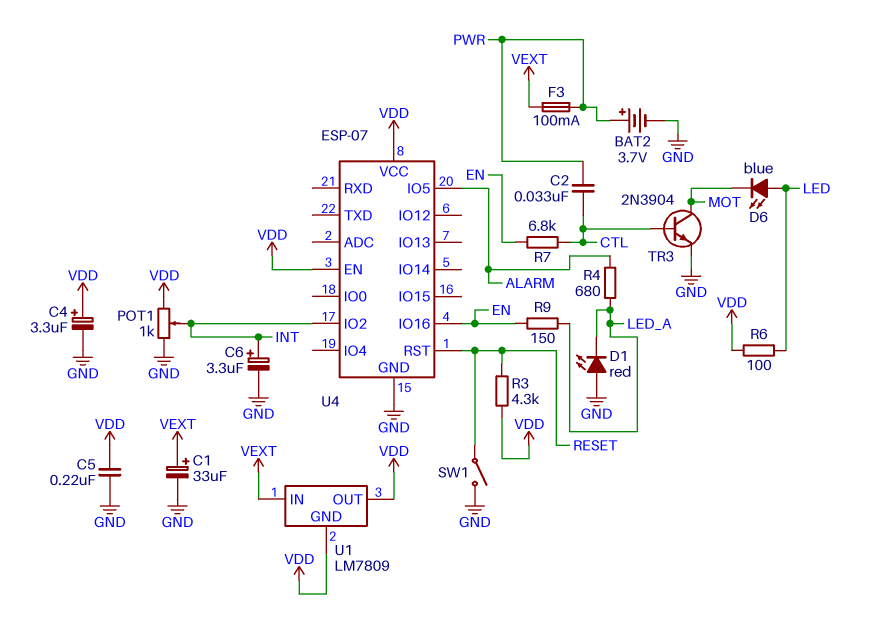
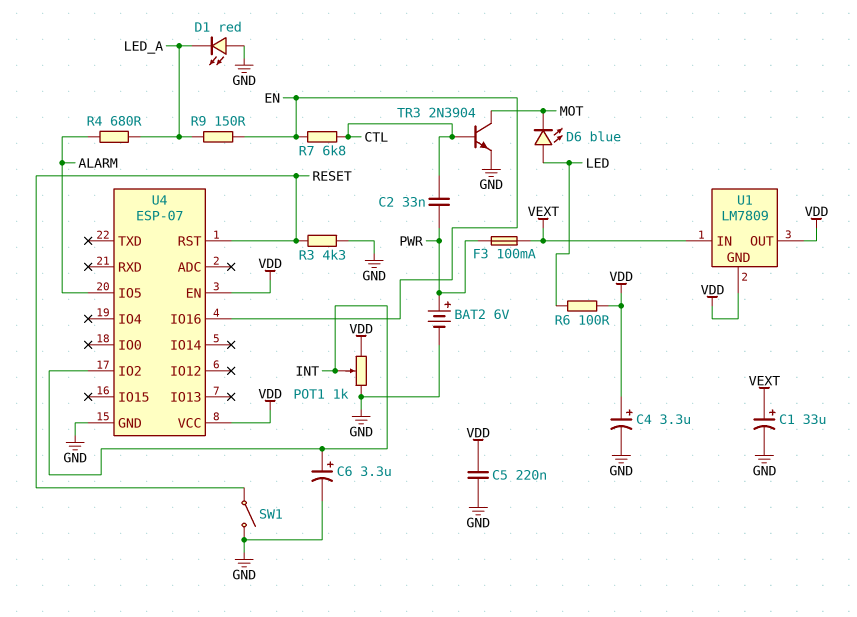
BAT2: 3.7V (plus PWR, minus GND) -> 6V (plus PWR, minus GND)
R3: 4.3k (RESET, VDD) -> 4.3k (GND, RESET)

